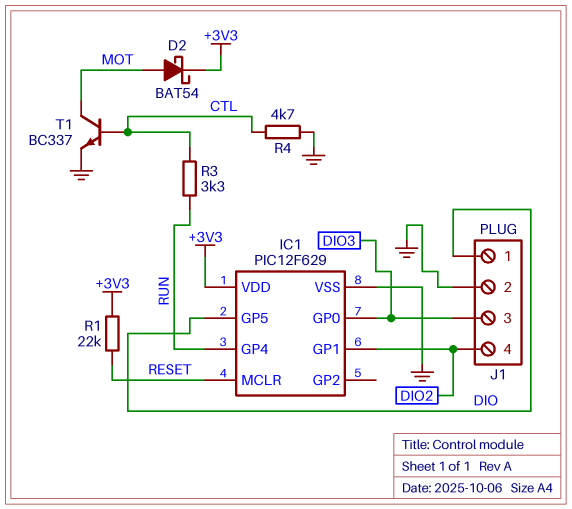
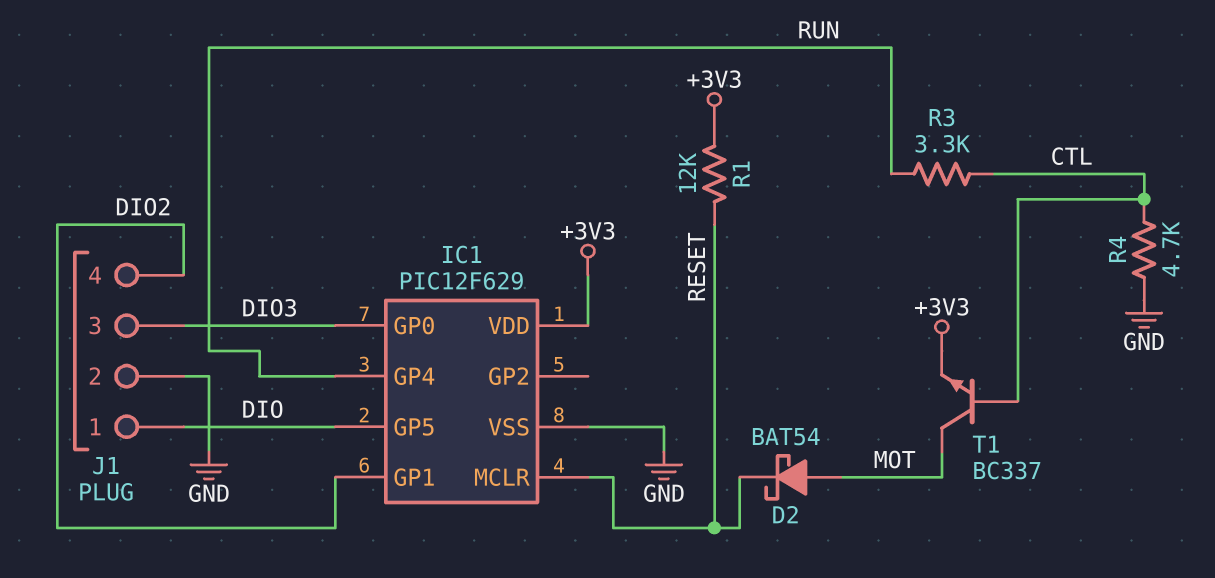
D2: schottky BAT54 (A MOT, K +3V3) -> schottky BAT54 (A MOT, K RESET)
R1: 22k (+3V3, RESET) -> 12k (+3V3, RESET)
T1: NPN BC337 (B CTL, C MOT, E GND) -> NPN BC337 (B CTL, C MOT, E +3V3)

